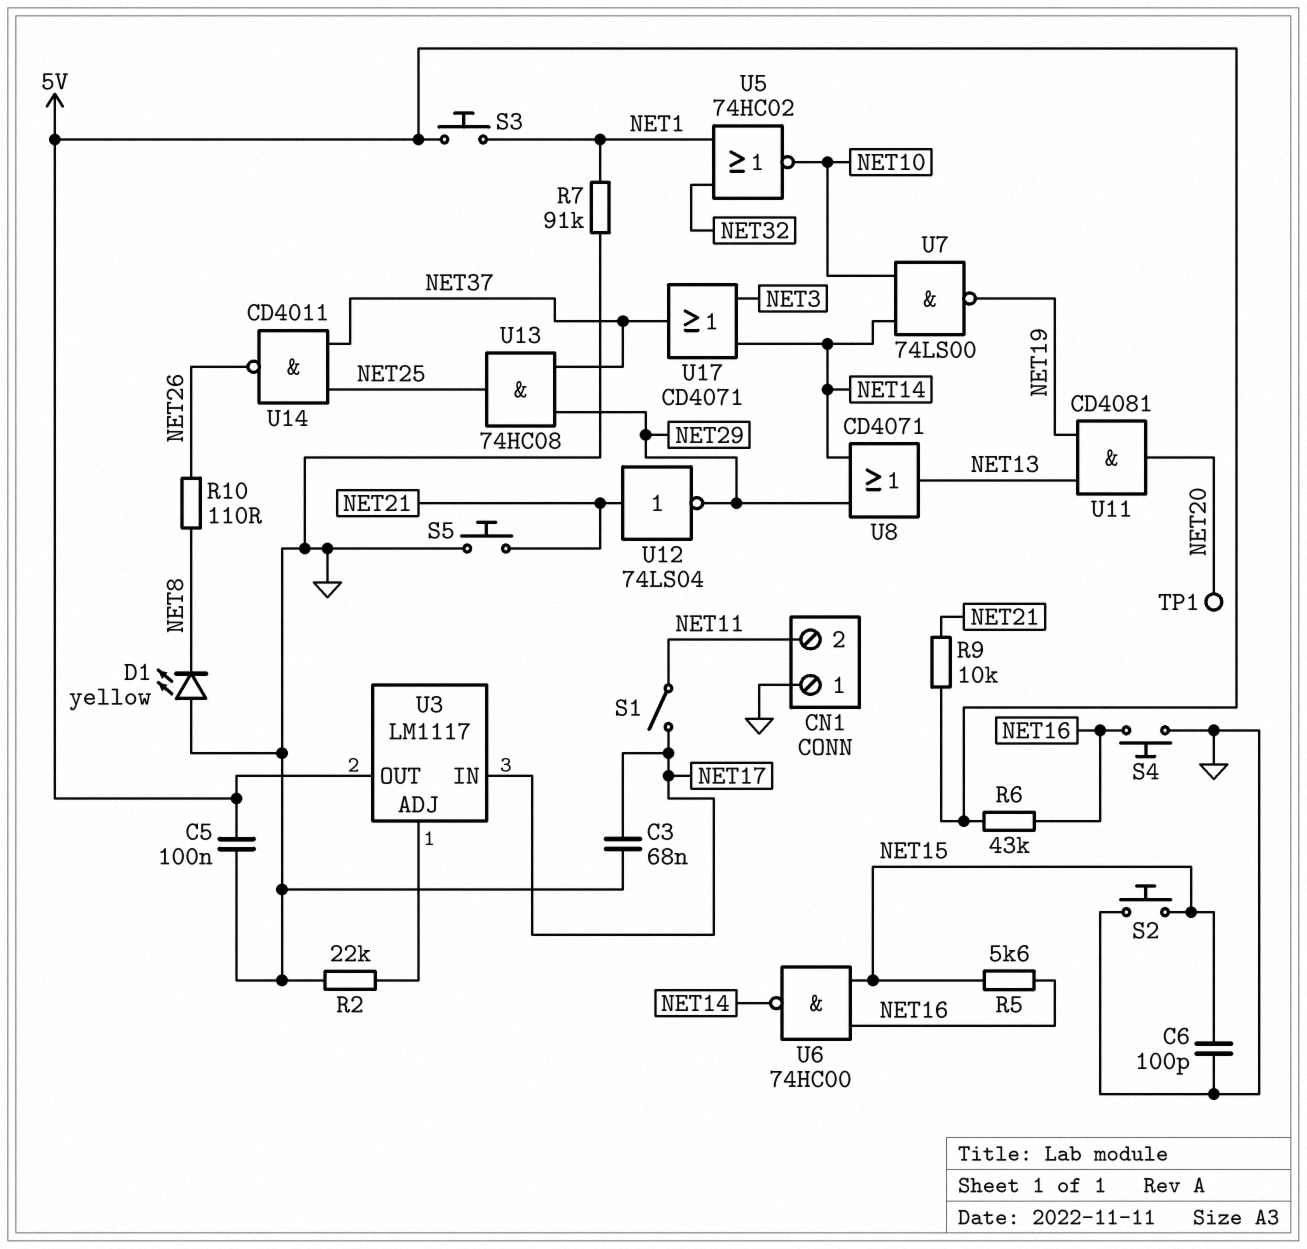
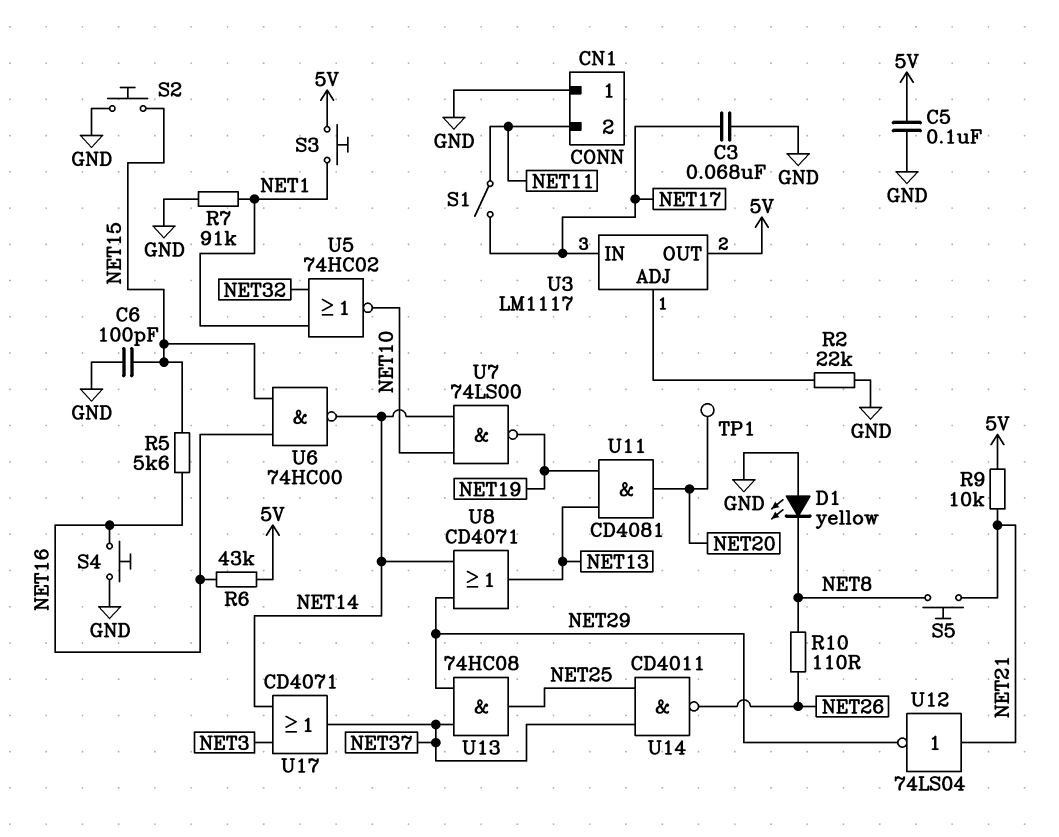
S5: button (GND, NET21) -> button (NET8, NET21)

